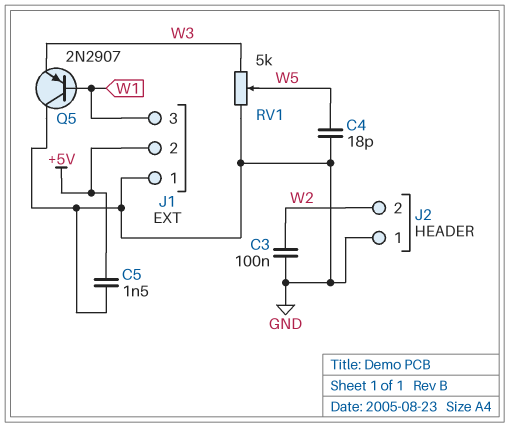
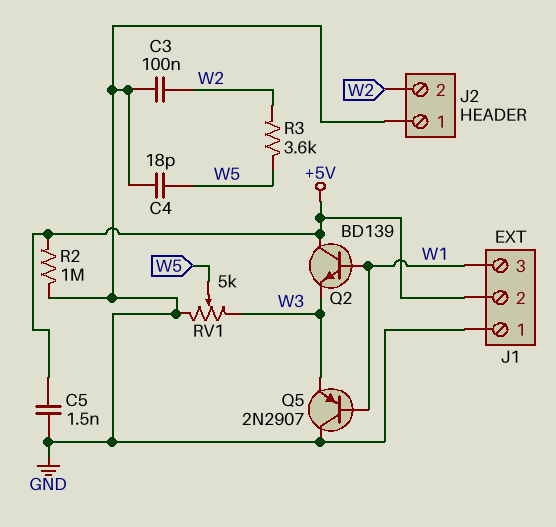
Q2: none -> NPN BD139 (B W1, C +5V, E W3)
R2: none -> 1M (+5V, GND)
R3: none -> 3.6k (W2, W5)

